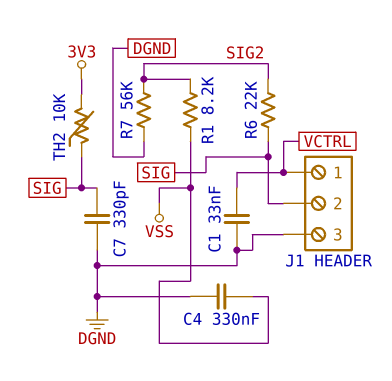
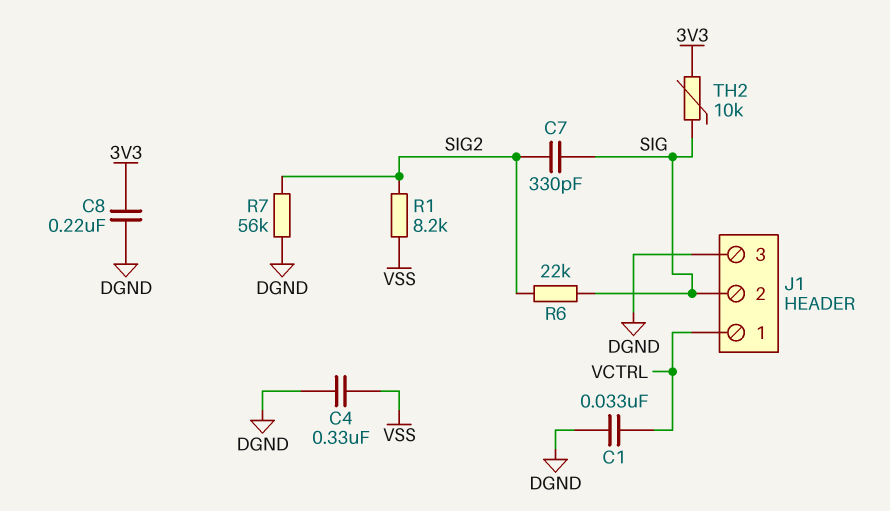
C7: 330pF (DGND, SIG) -> 330pF (SIG, SIG2)
C8: none -> 220nF (3V3, DGND)

